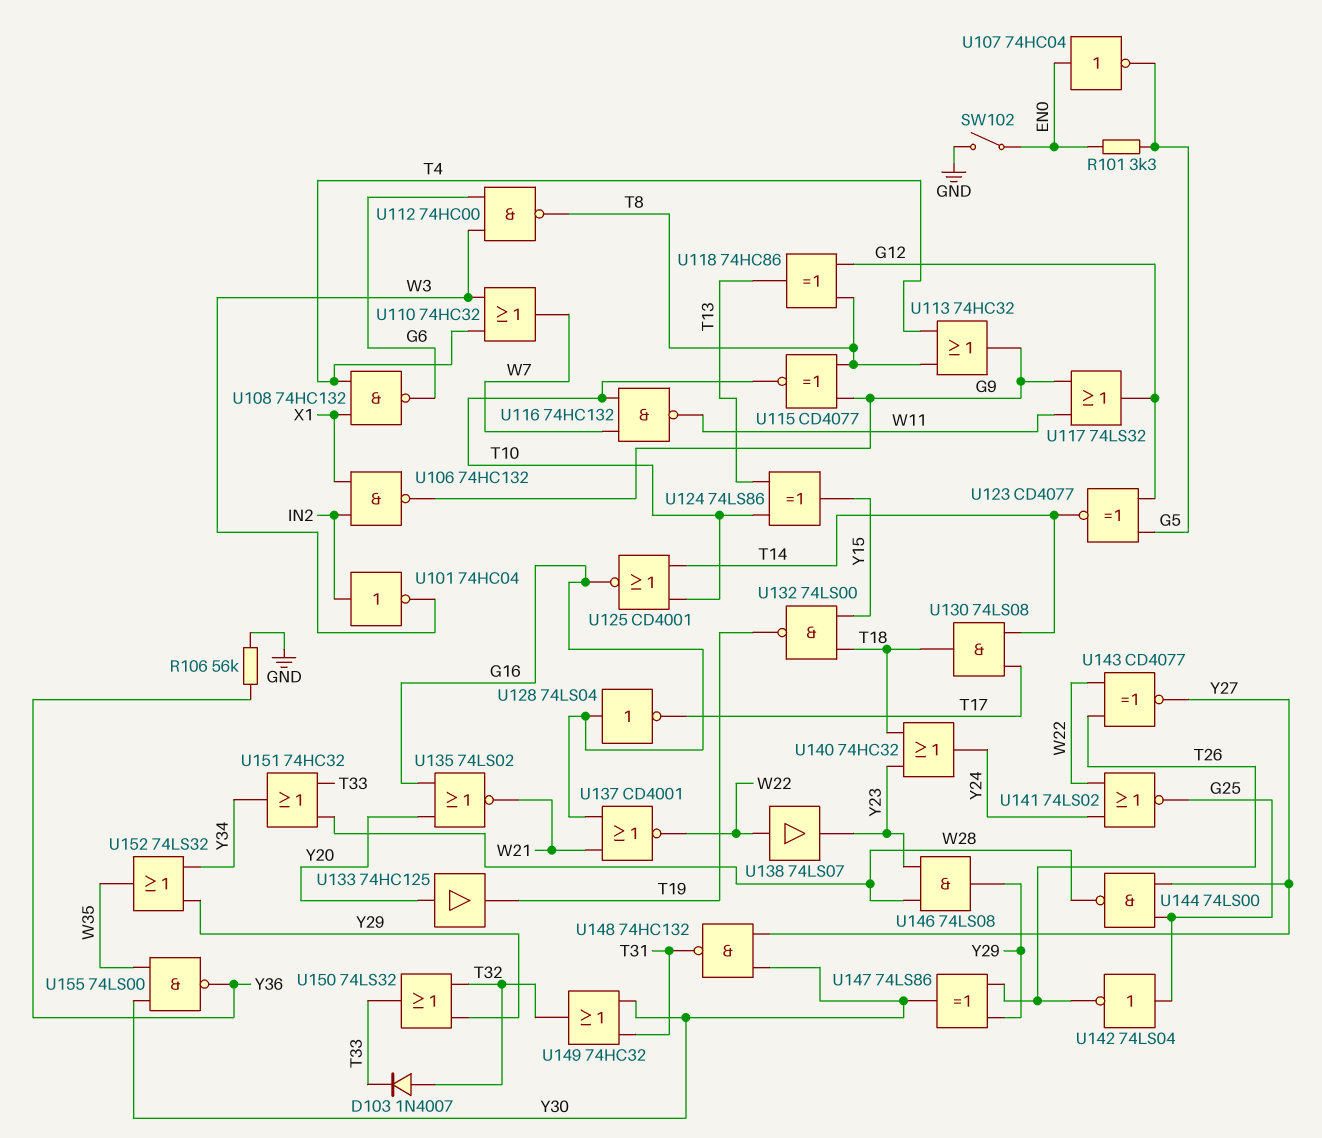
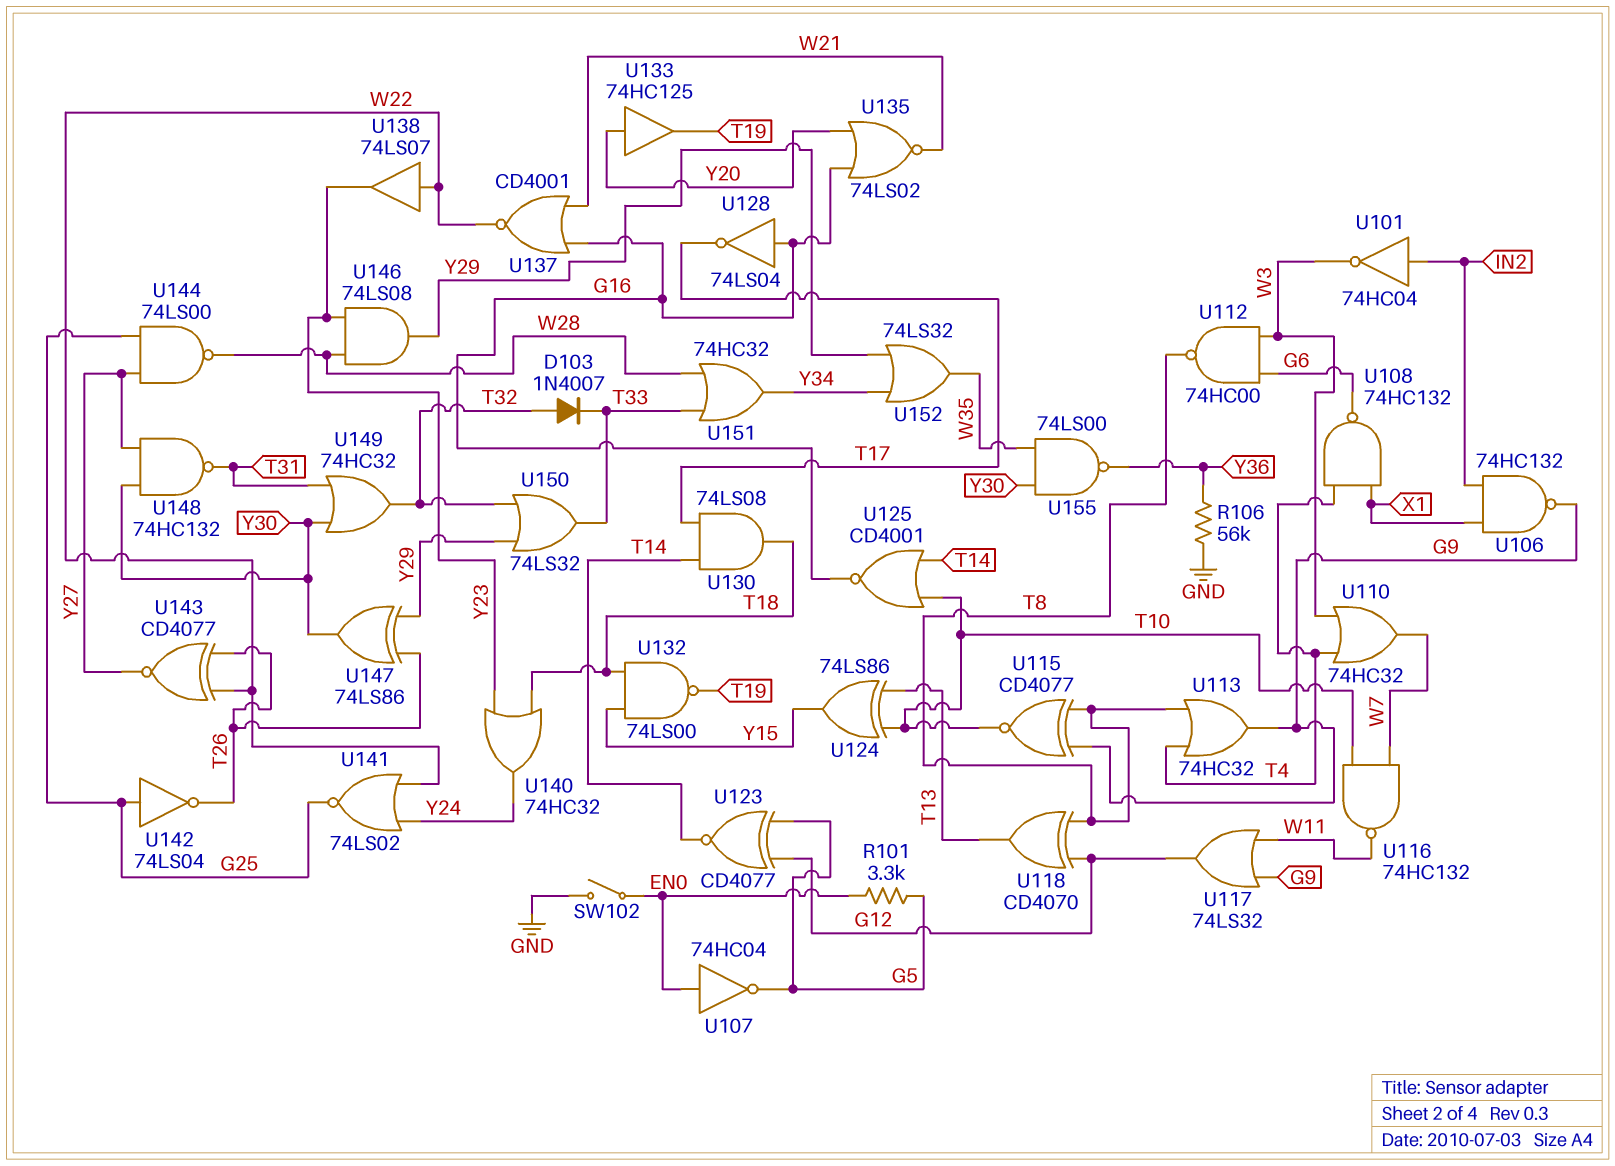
U118: XOR 74HC86 (in G12, in T8, out T13) -> XOR CD4070 (in G12, in T8, out T13)

